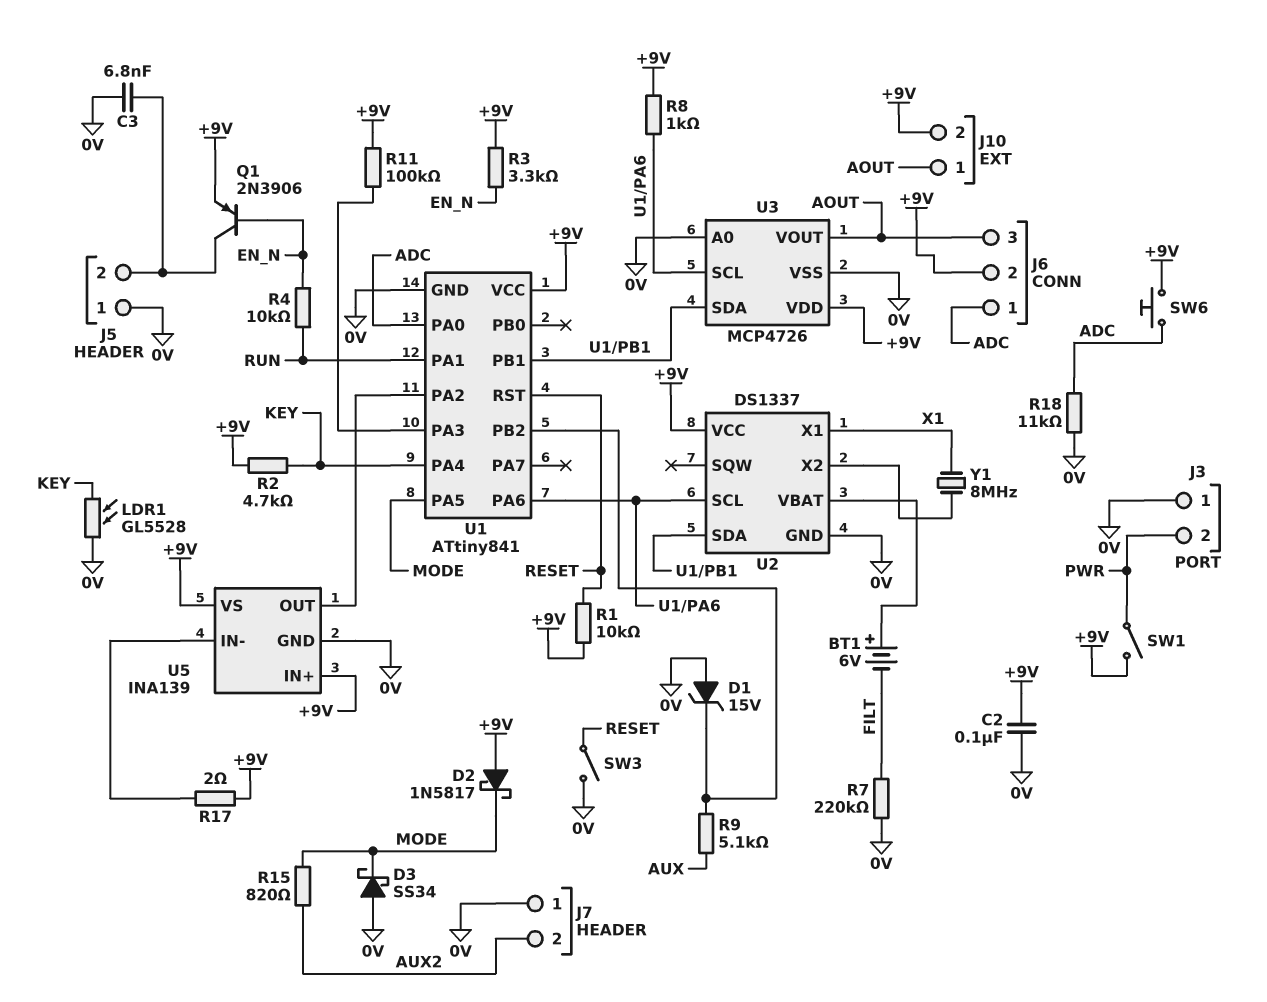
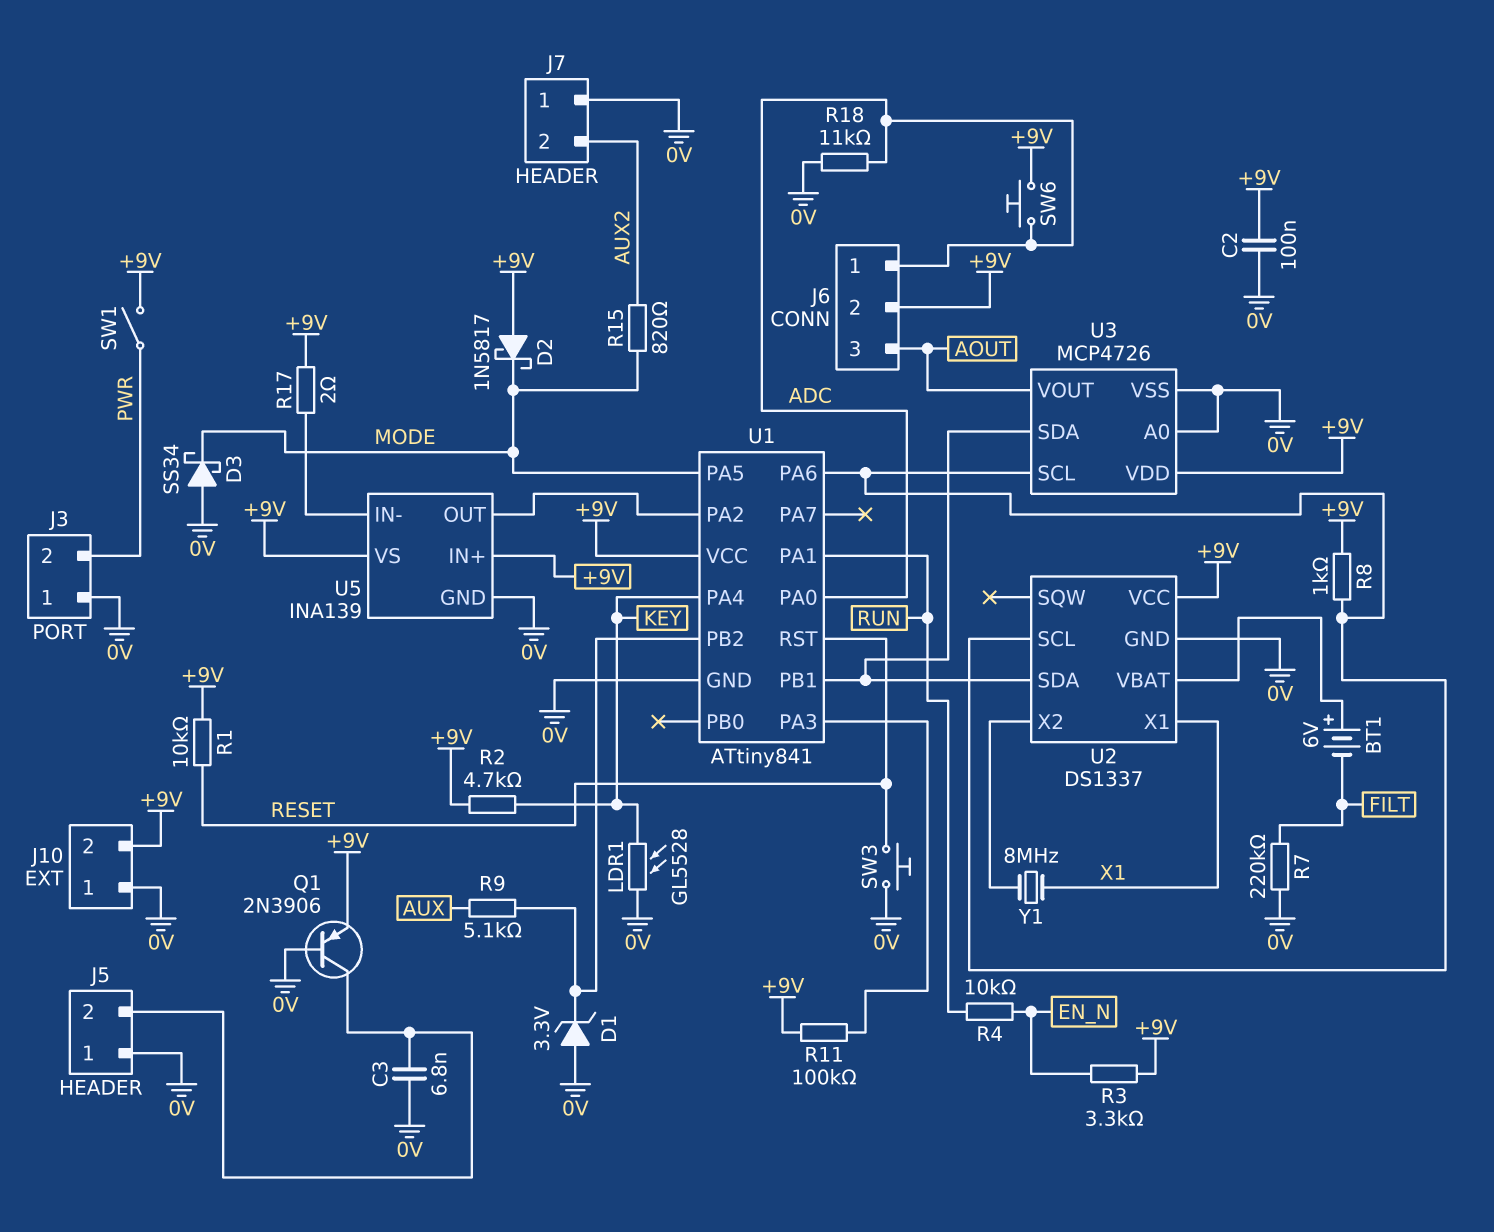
D1: zener 15V (A 0V, K U1/PB2) -> zener 3.3V (A 0V, K U1/PB2)
J10 pin 1: AOUT -> 0V
Q1: PNP 2N3906 (B EN_N, C J5/2, E +9V) -> PNP 2N3906 (B 0V, C J5/2, E +9V)
SW3: switch (0V, RESET) -> button (0V, RESET)

